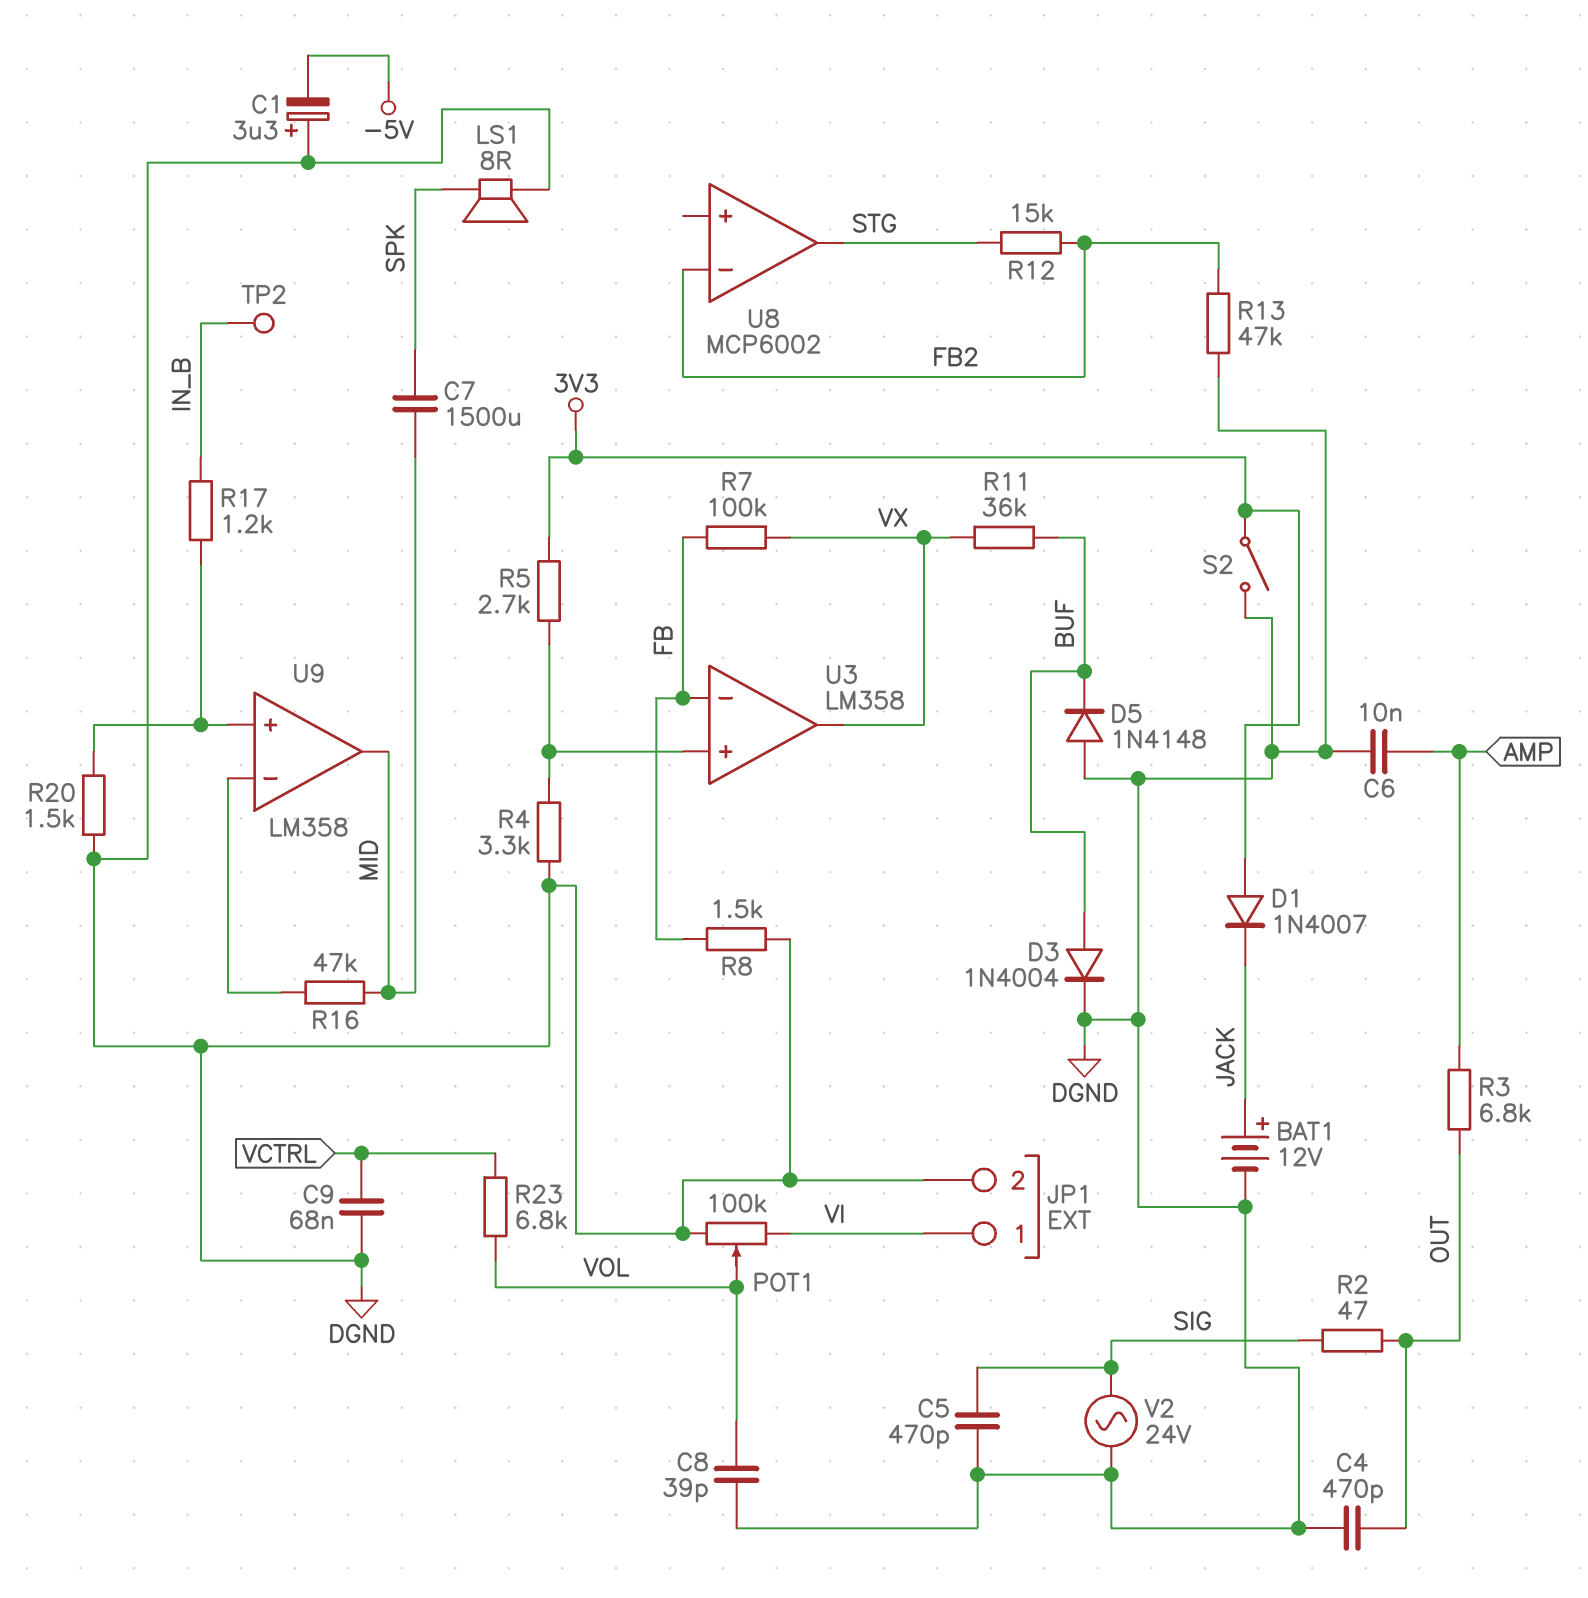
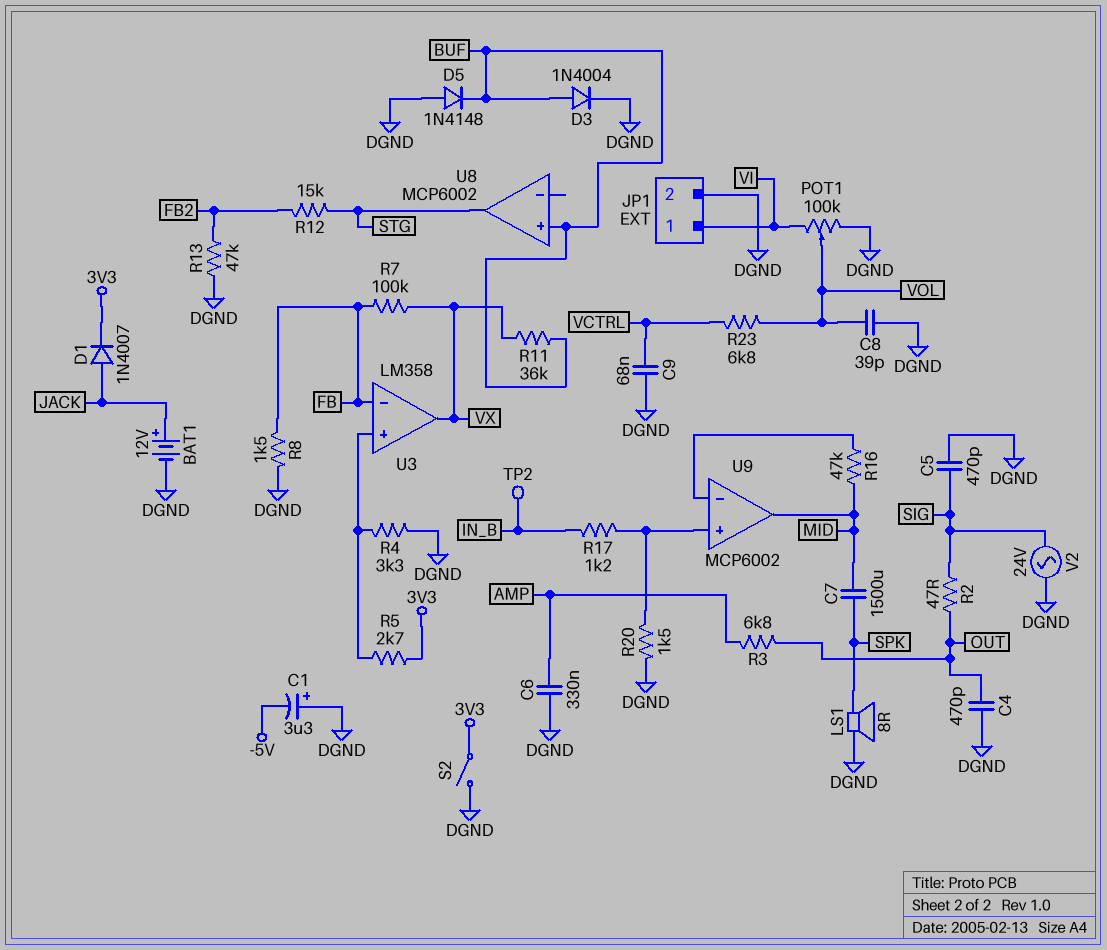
C6: 10nF (AMP, DGND) -> 330nF (AMP, DGND)
D1: diode 1N4007 (A 3V3, K JACK) -> diode 1N4007 (A JACK, K 3V3)
U8 pin in+: none -> BUF
U8 pin in-: FB2 -> none
U9: LM358 -> MCP6002

